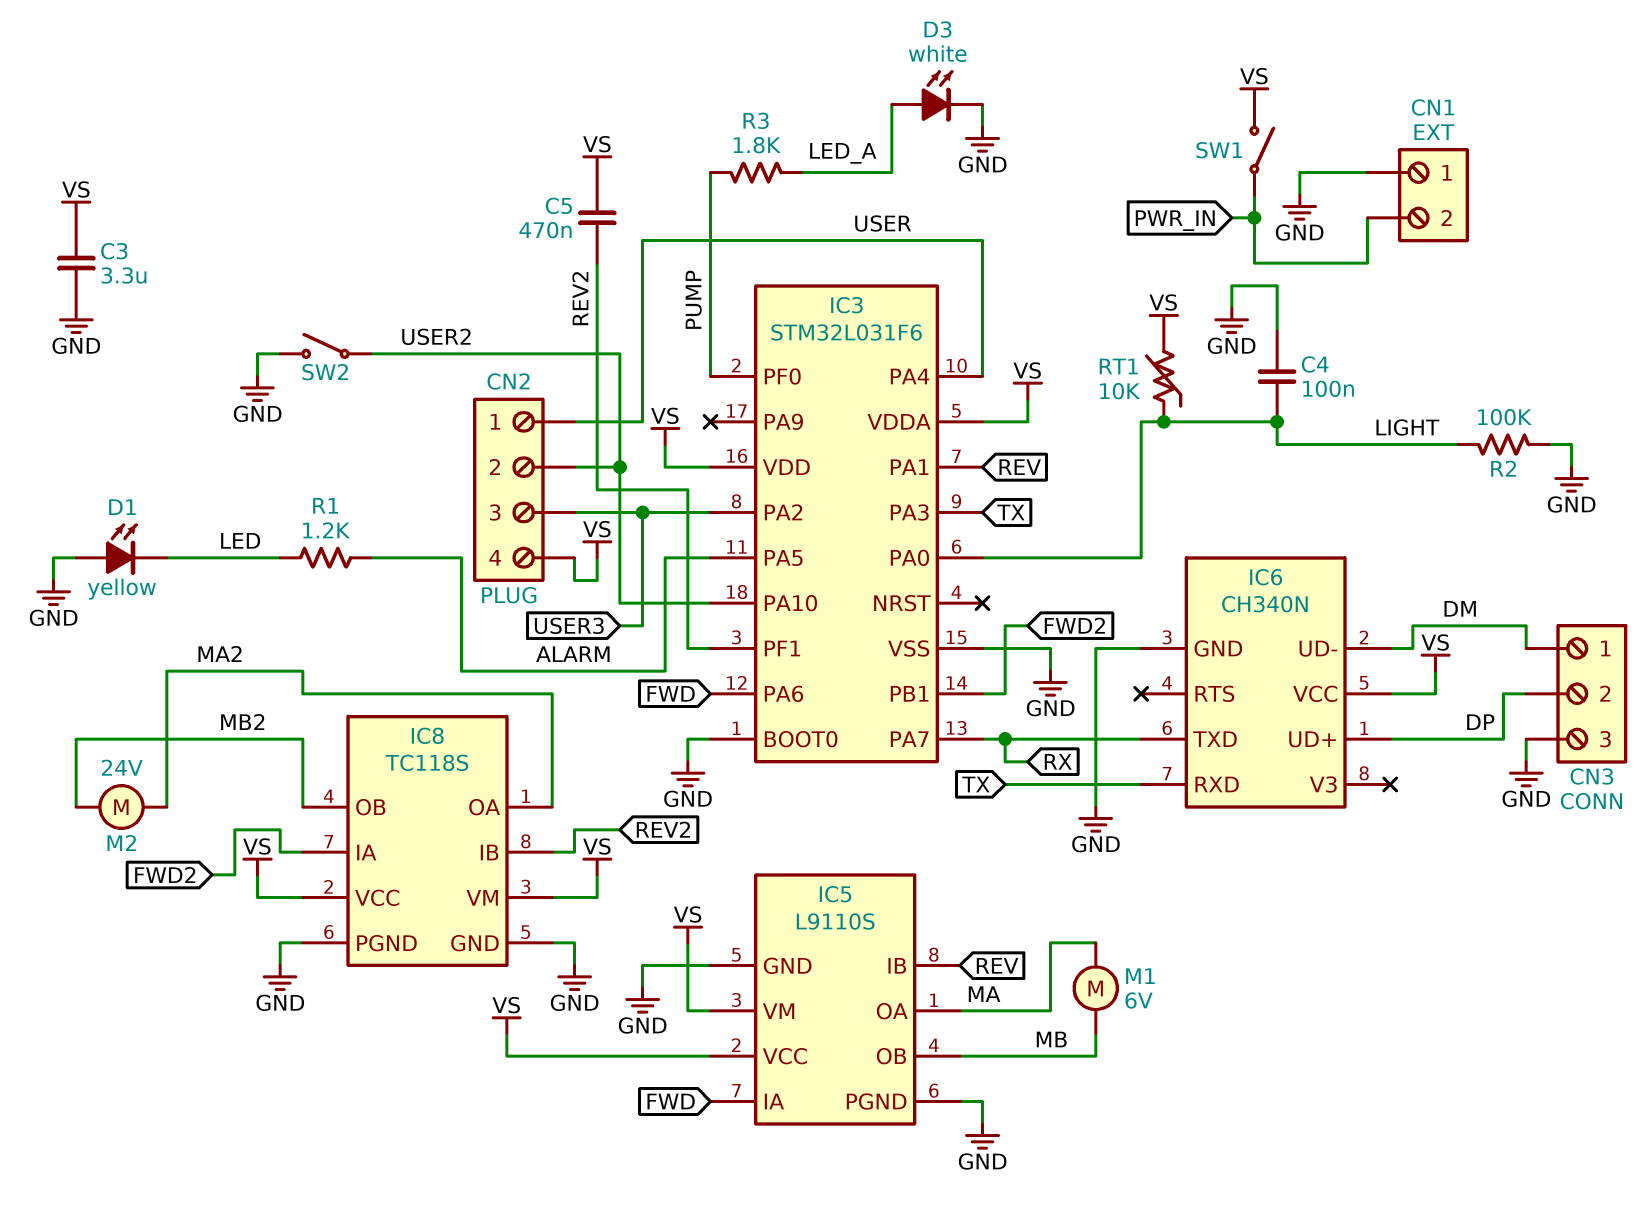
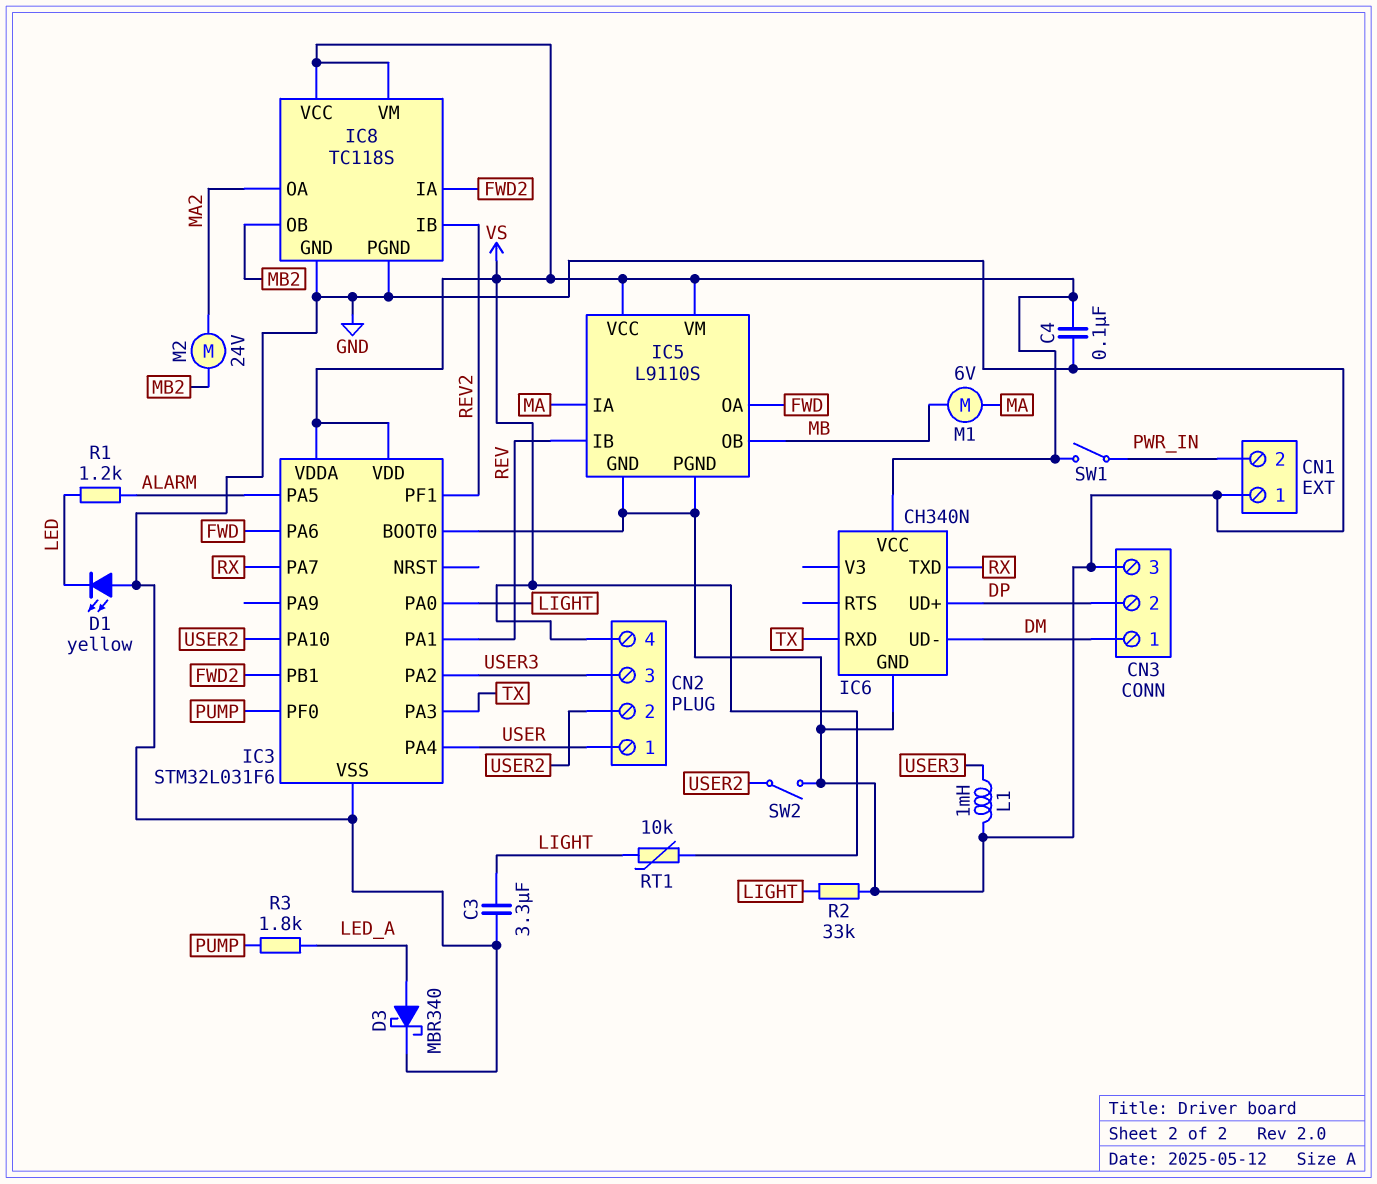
C3: 3.3uF (GND, VS) -> 3.3uF (GND, LIGHT)
C4: 100nF (GND, LIGHT) -> 100nF (GND, VS)
C5: 470nF (REV2, VS) -> none
D3: LED white (A LED_A, K GND) -> schottky MBR340 (A LED_A, K GND)
IC5 pin IA: FWD -> MA
IC5 pin OA: MA -> FWD
L1: none -> 1mH (GND, USER3)
R2: 100k (GND, LIGHT) -> 33k (GND, LIGHT)

